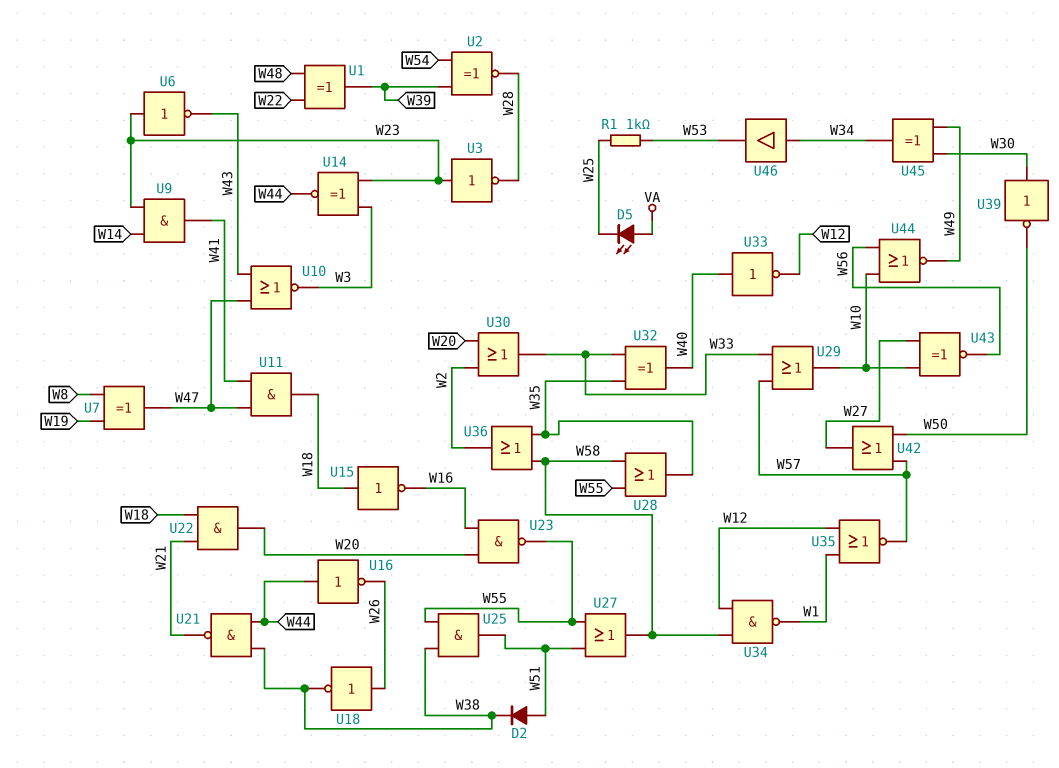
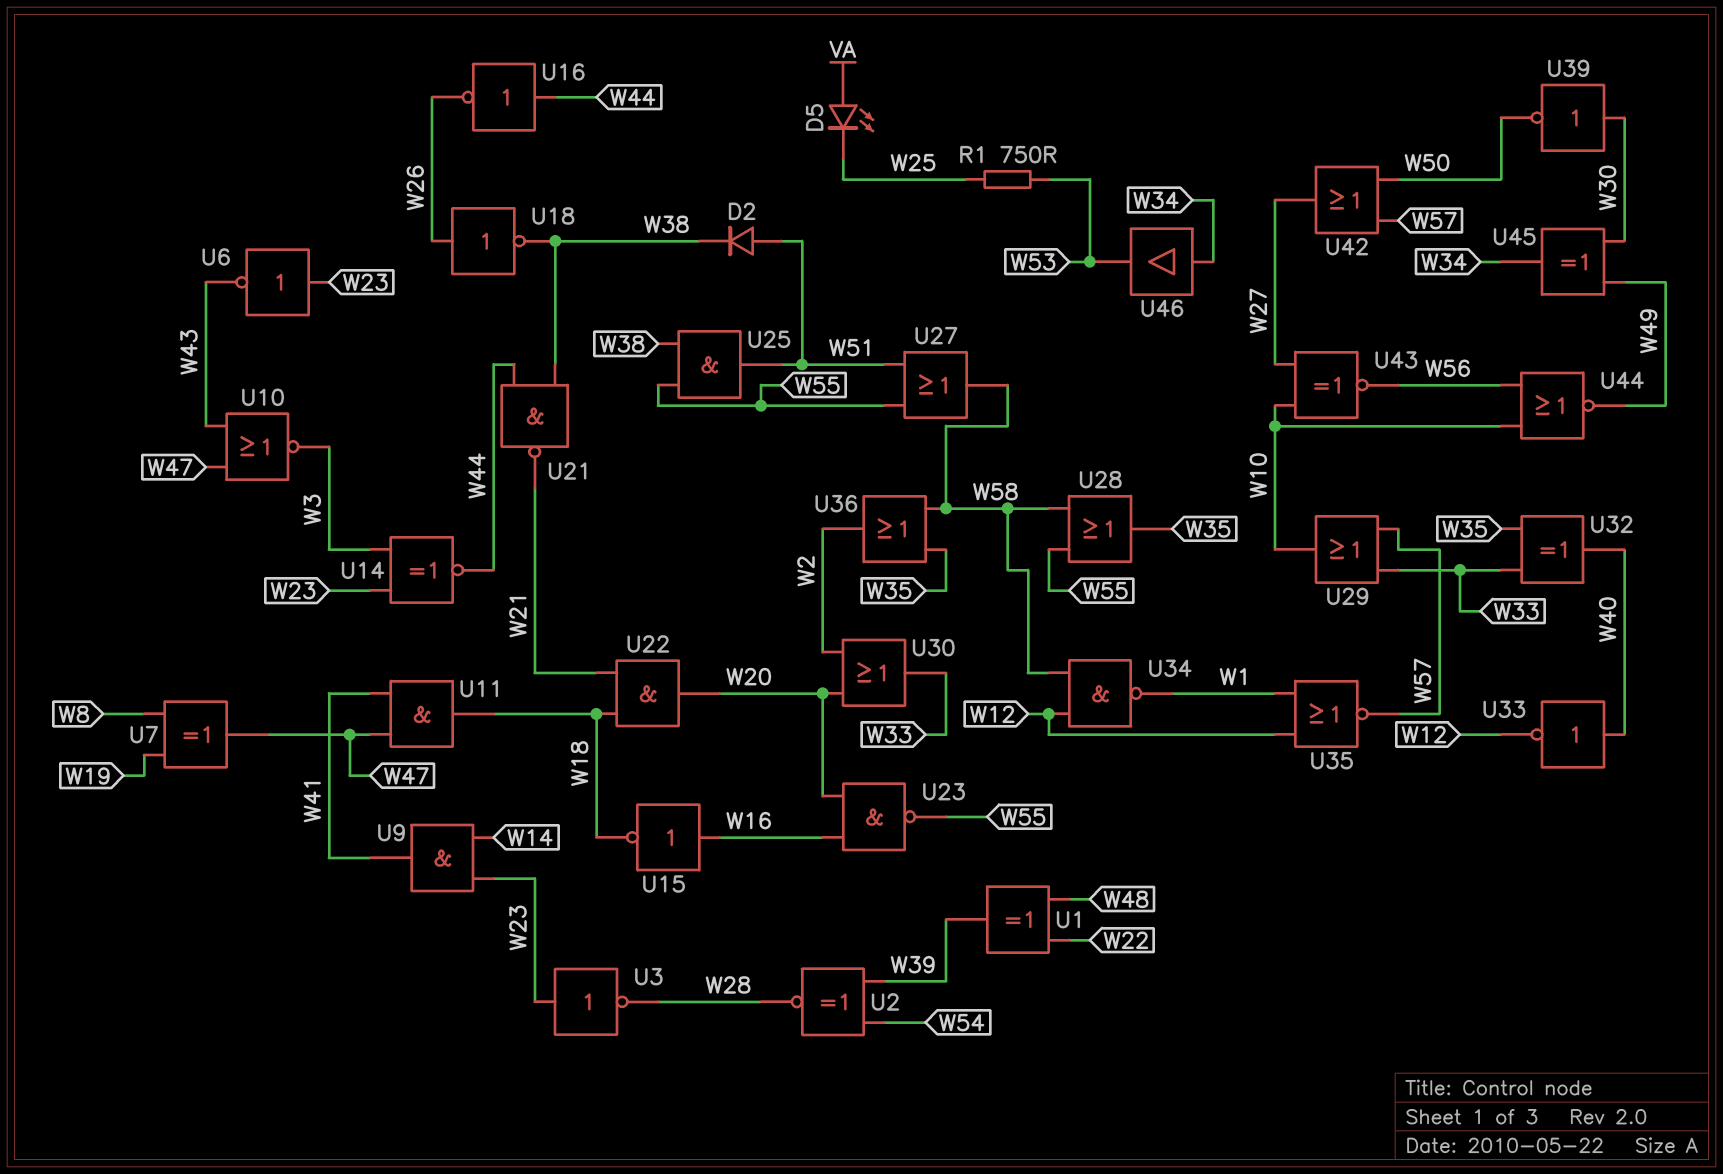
R1: 1k (W25, W53) -> 750 (W25, W53)
U15: NOT (in W18, out W16) -> NOT (in W16, out W18)

